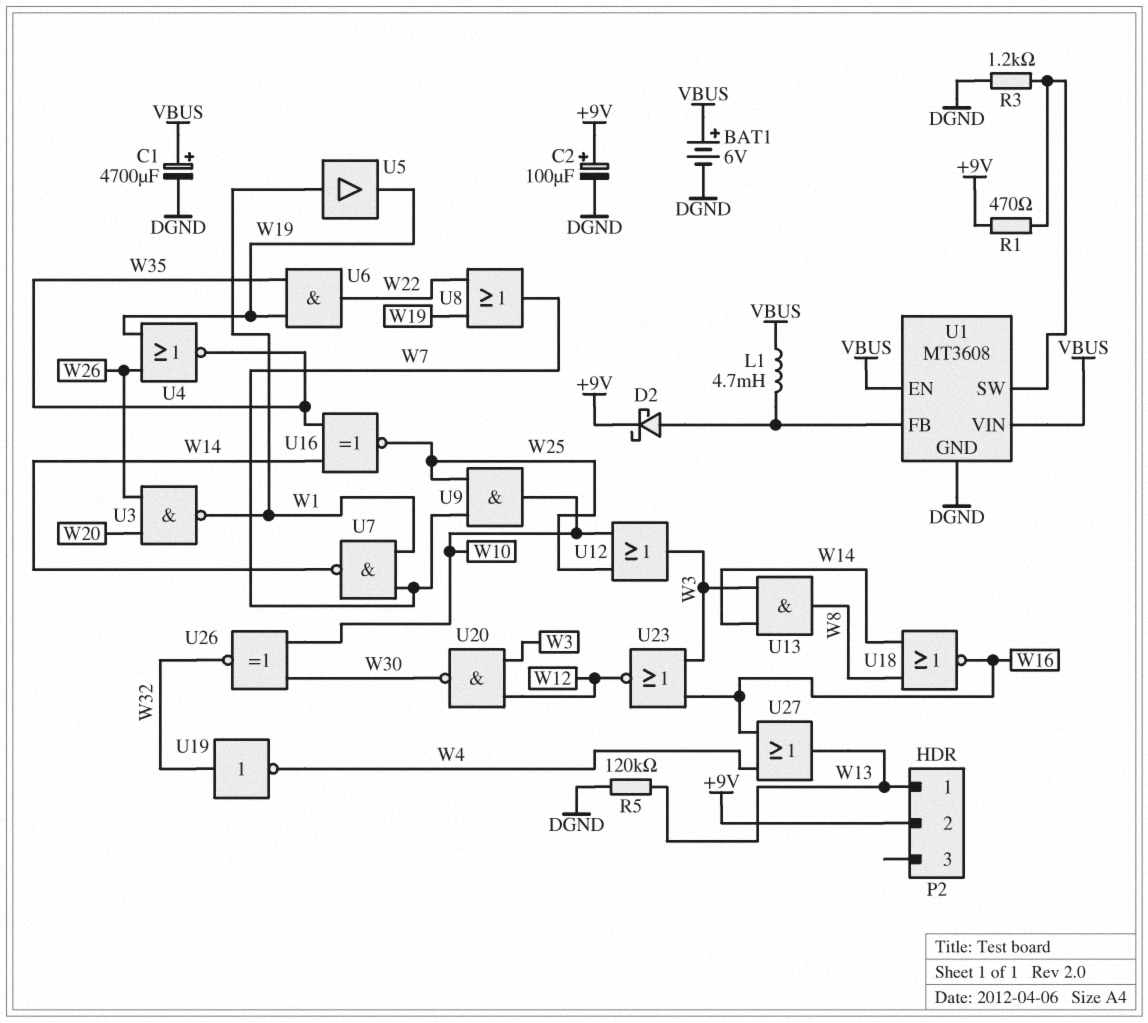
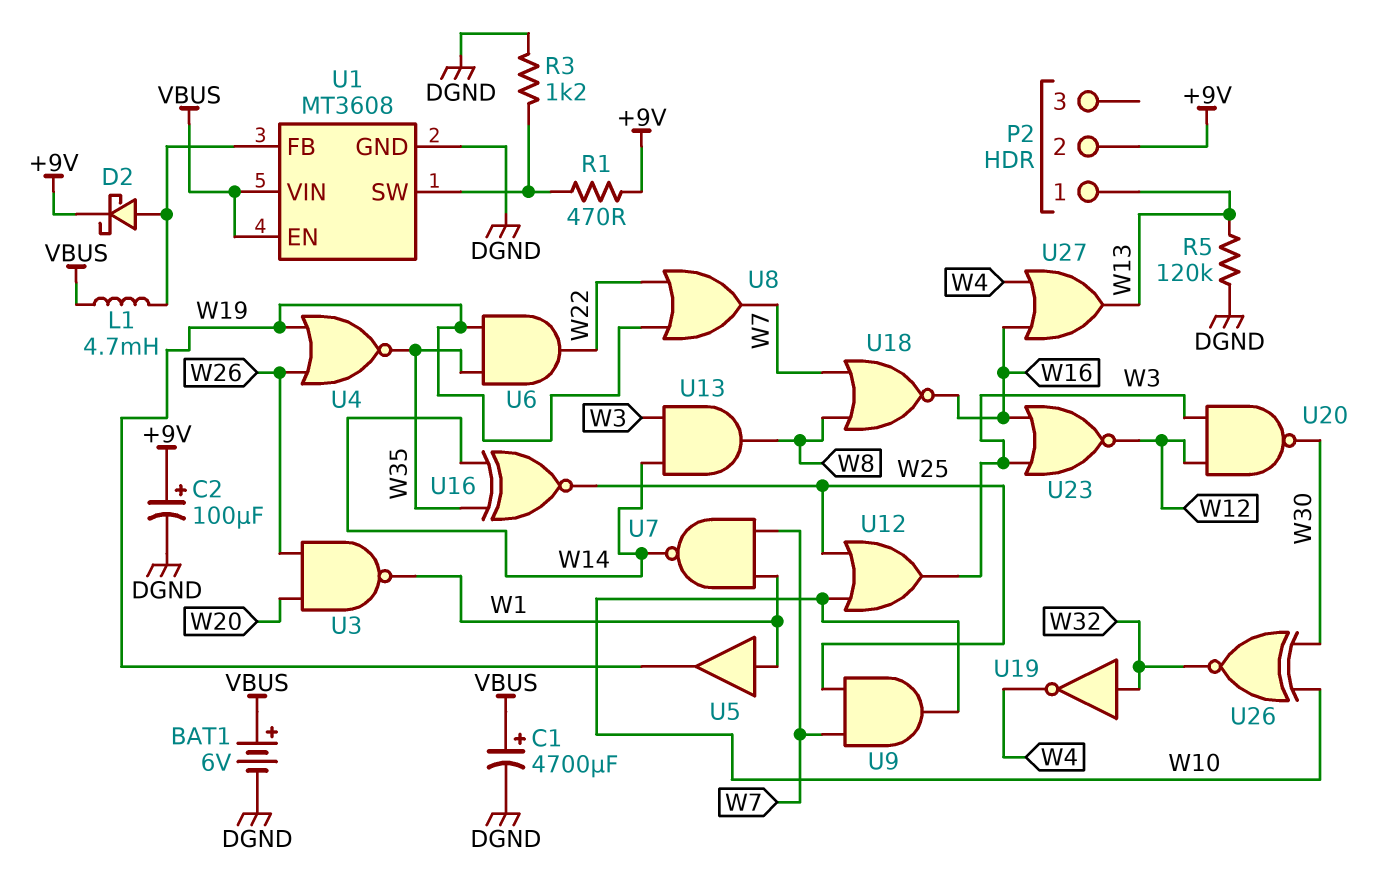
U18: NOR (in W8, in W14, out W16) -> NOR (in W7, in W8, out W16)

